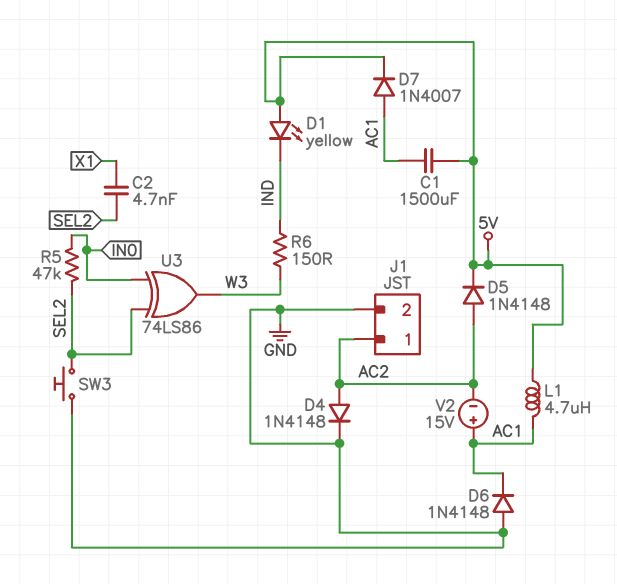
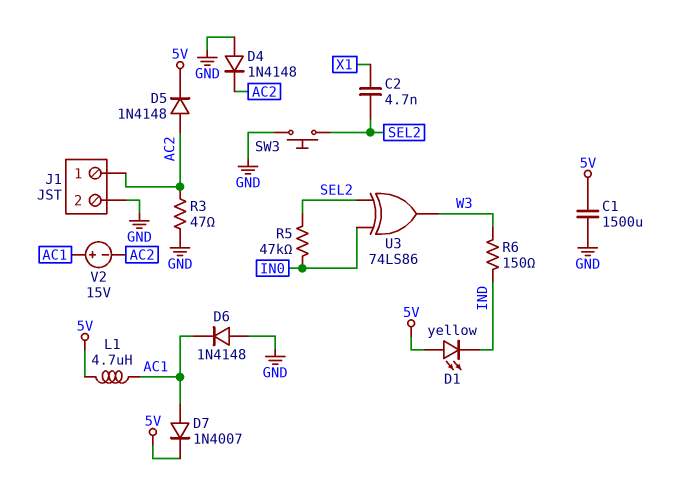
C1: 1500uF (5V, AC1) -> 1500uF (5V, GND)
D4: diode 1N4148 (A AC2, K GND) -> diode 1N4148 (A GND, K AC2)
R3: none -> 47 (AC2, GND)

